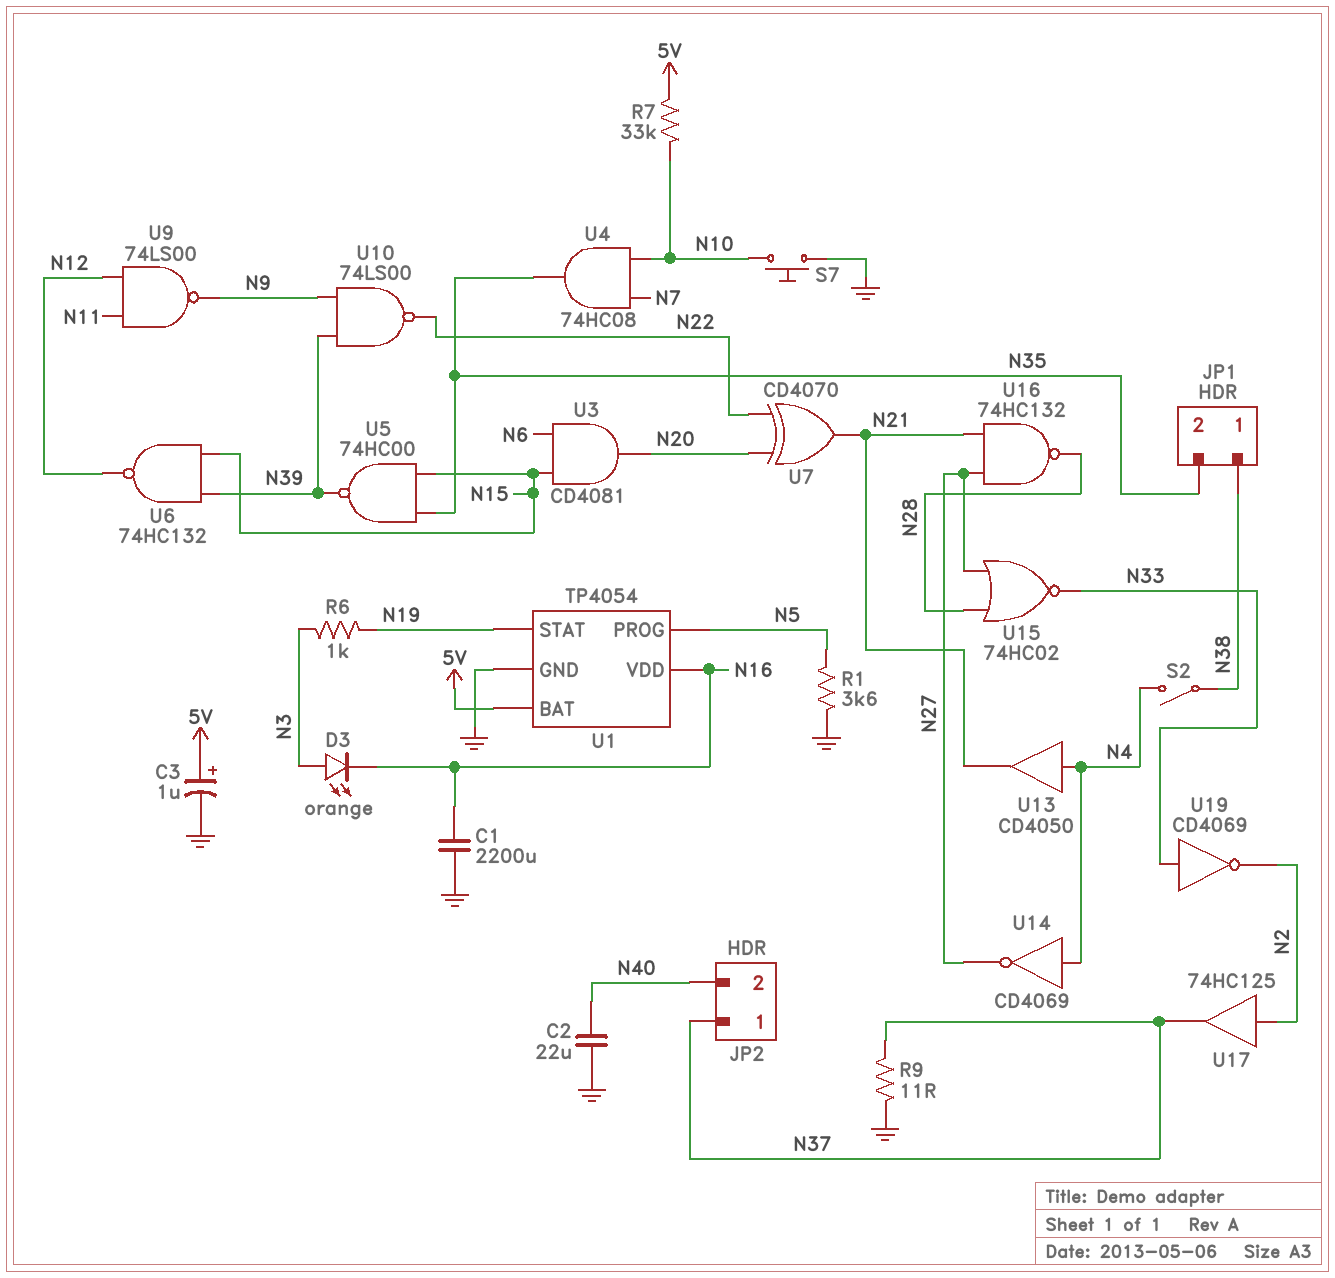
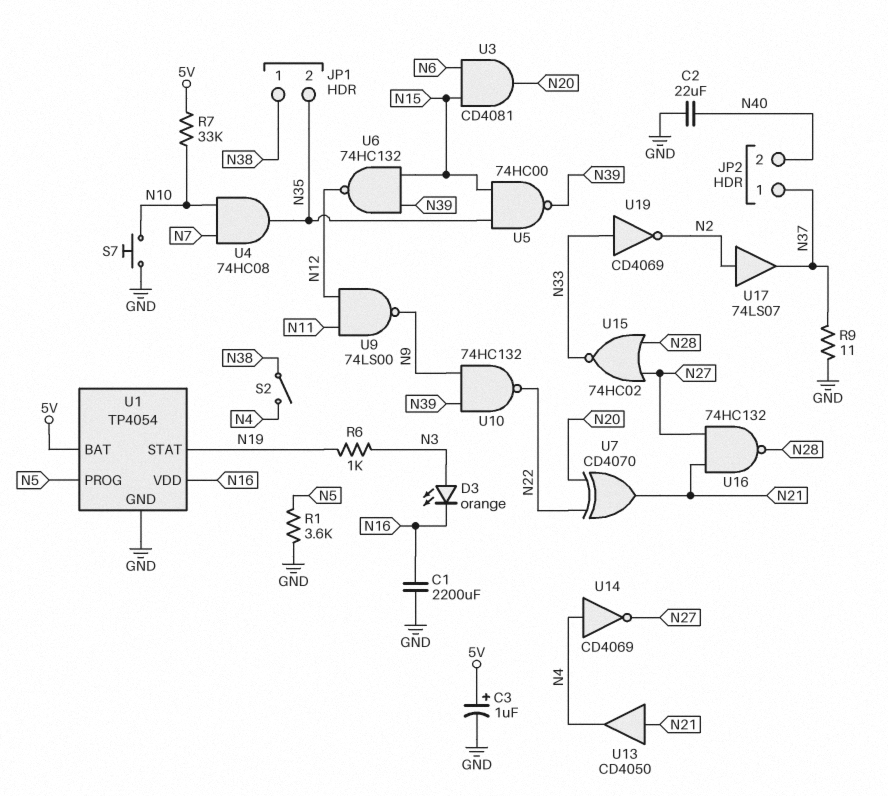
U10: NAND 74LS00 (in N9, in N39, out N22) -> NAND 74HC132 (in N9, in N39, out N22)
U13: buffer CD4050 (in N4, out N21) -> buffer CD4050 (in N21, out N4)
U17: buffer 74HC125 (in N2, out N37) -> buffer 74LS07 (in N2, out N37)

